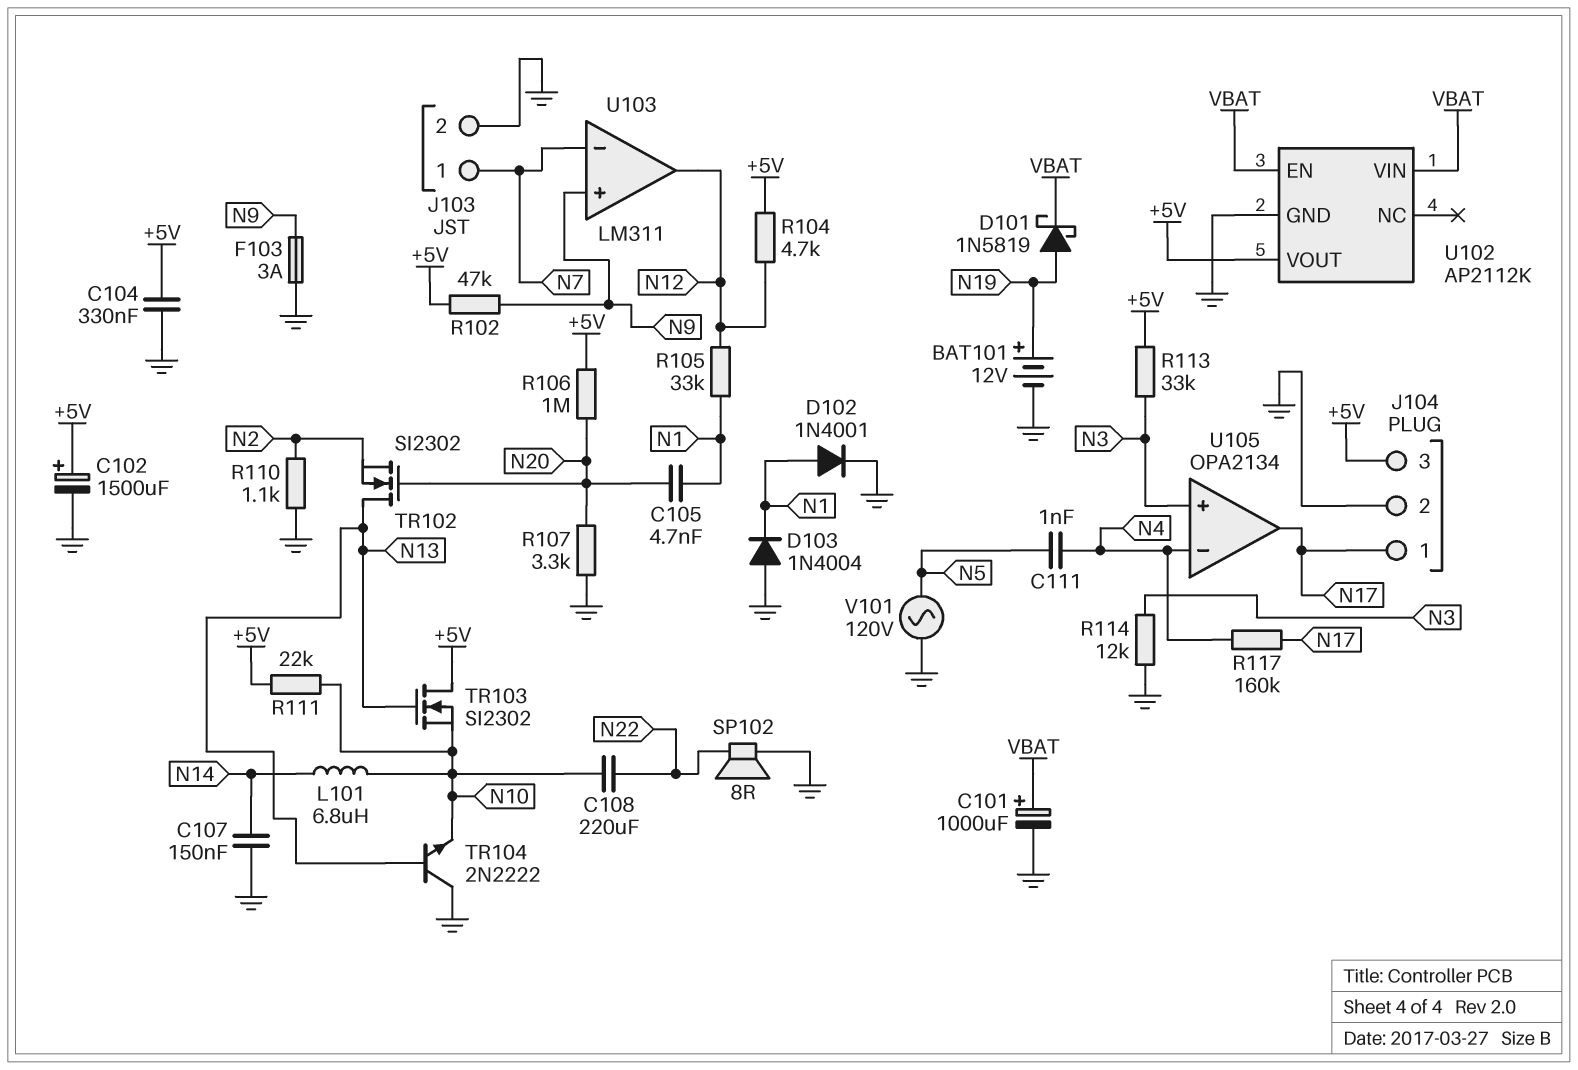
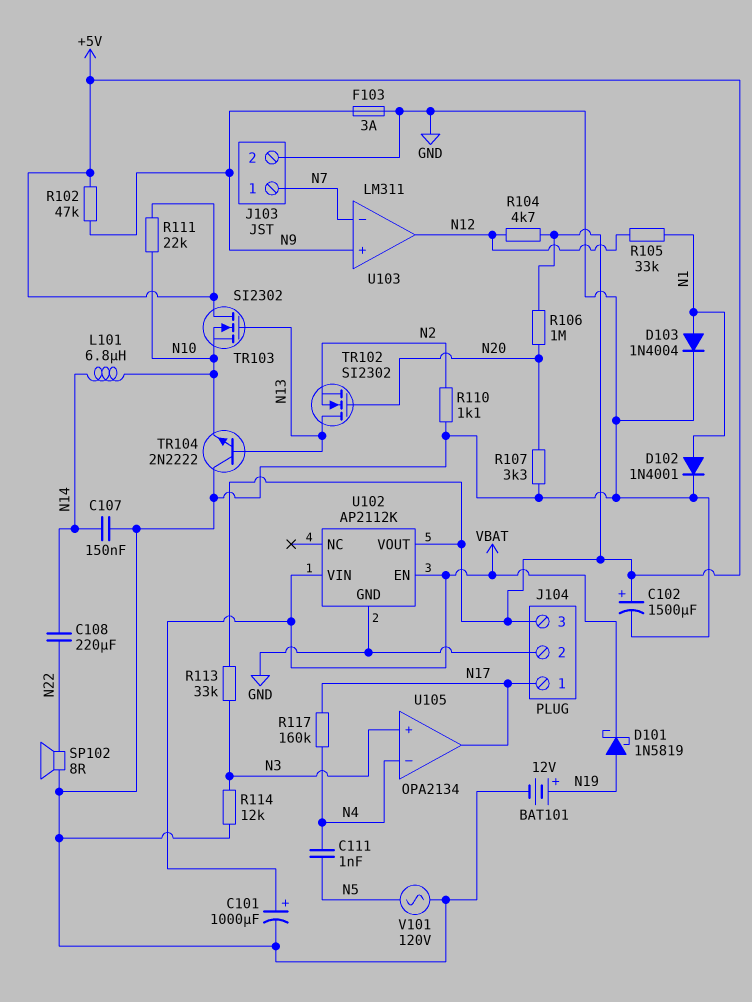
C104: 330nF (+5V, GND) -> none
C105: 4.7nF (N1, N20) -> none
C108: 220uF (N10, N22) -> 220uF (N14, N22)
D103: diode 1N4004 (A GND, K N1) -> diode 1N4004 (A N1, K GND)

